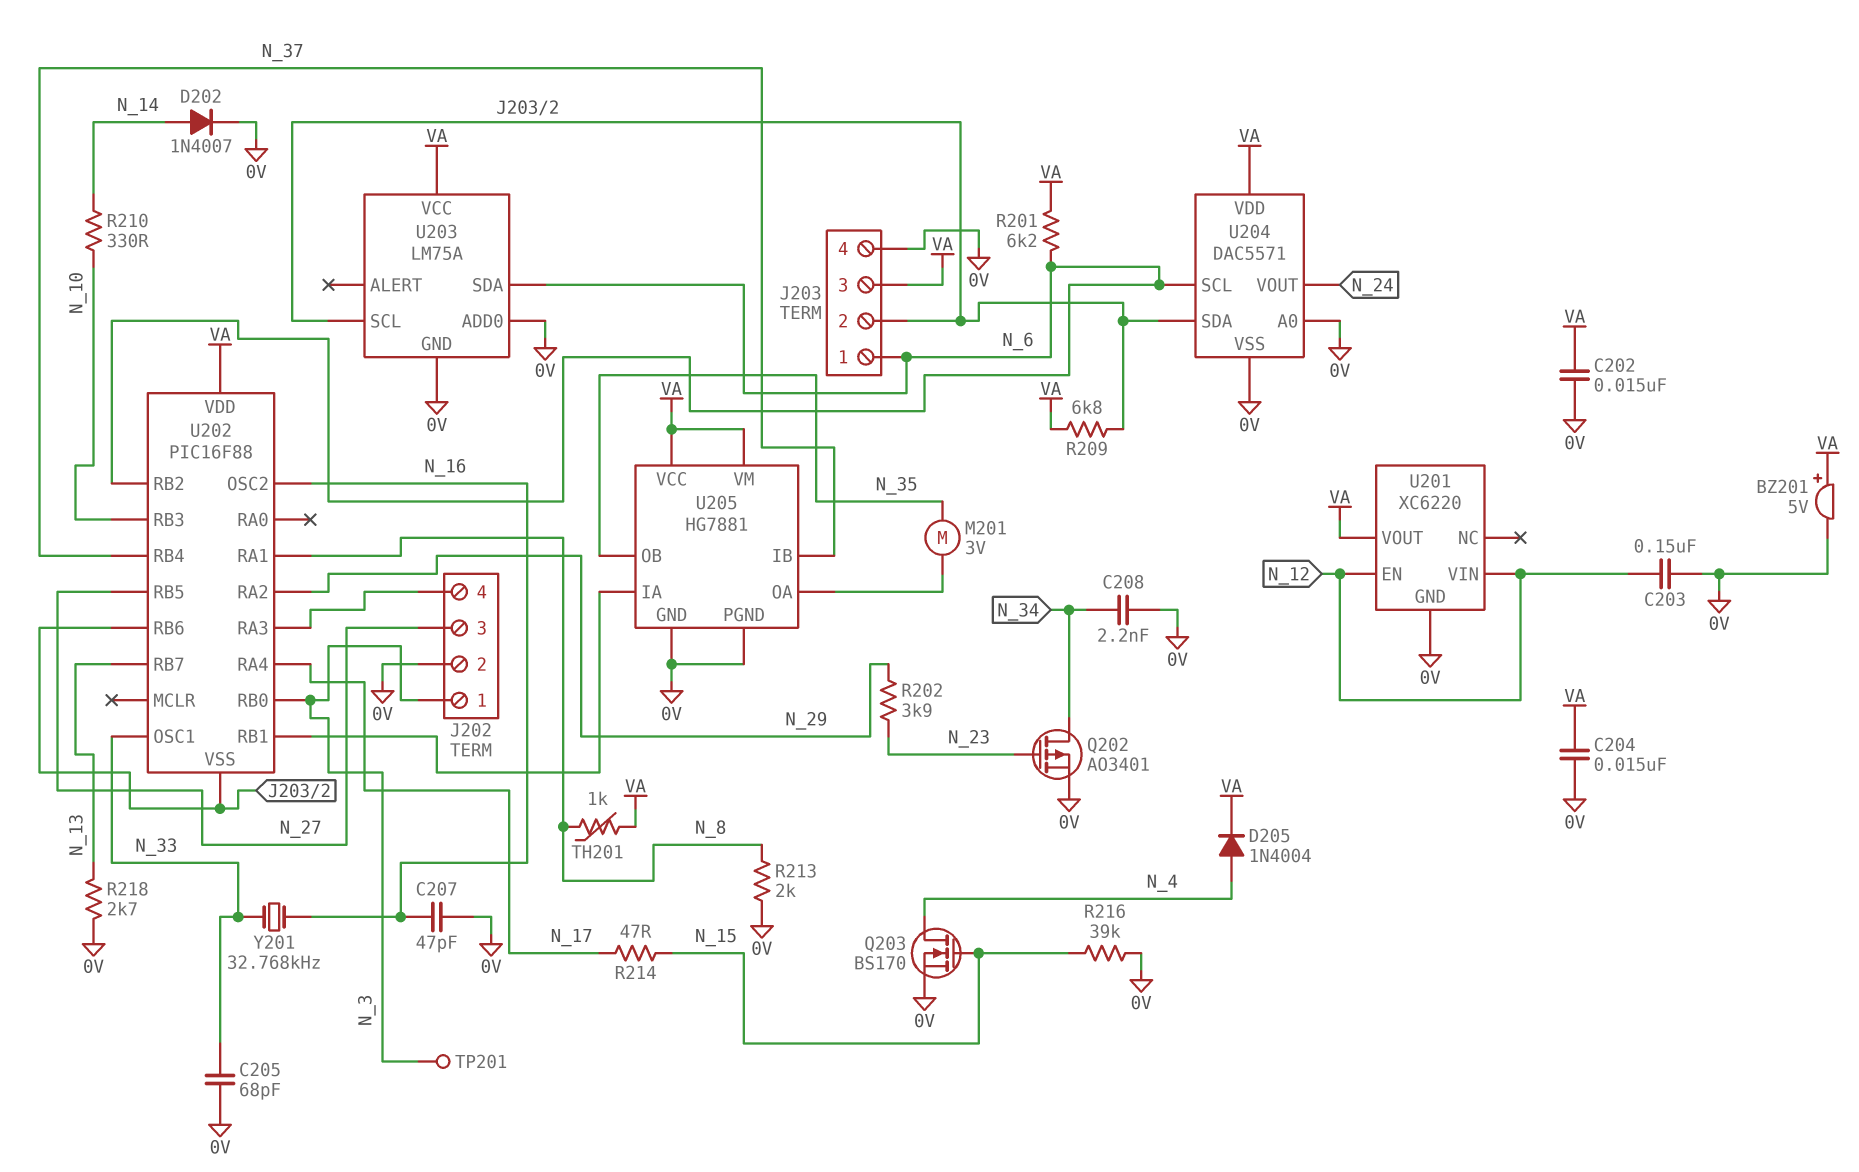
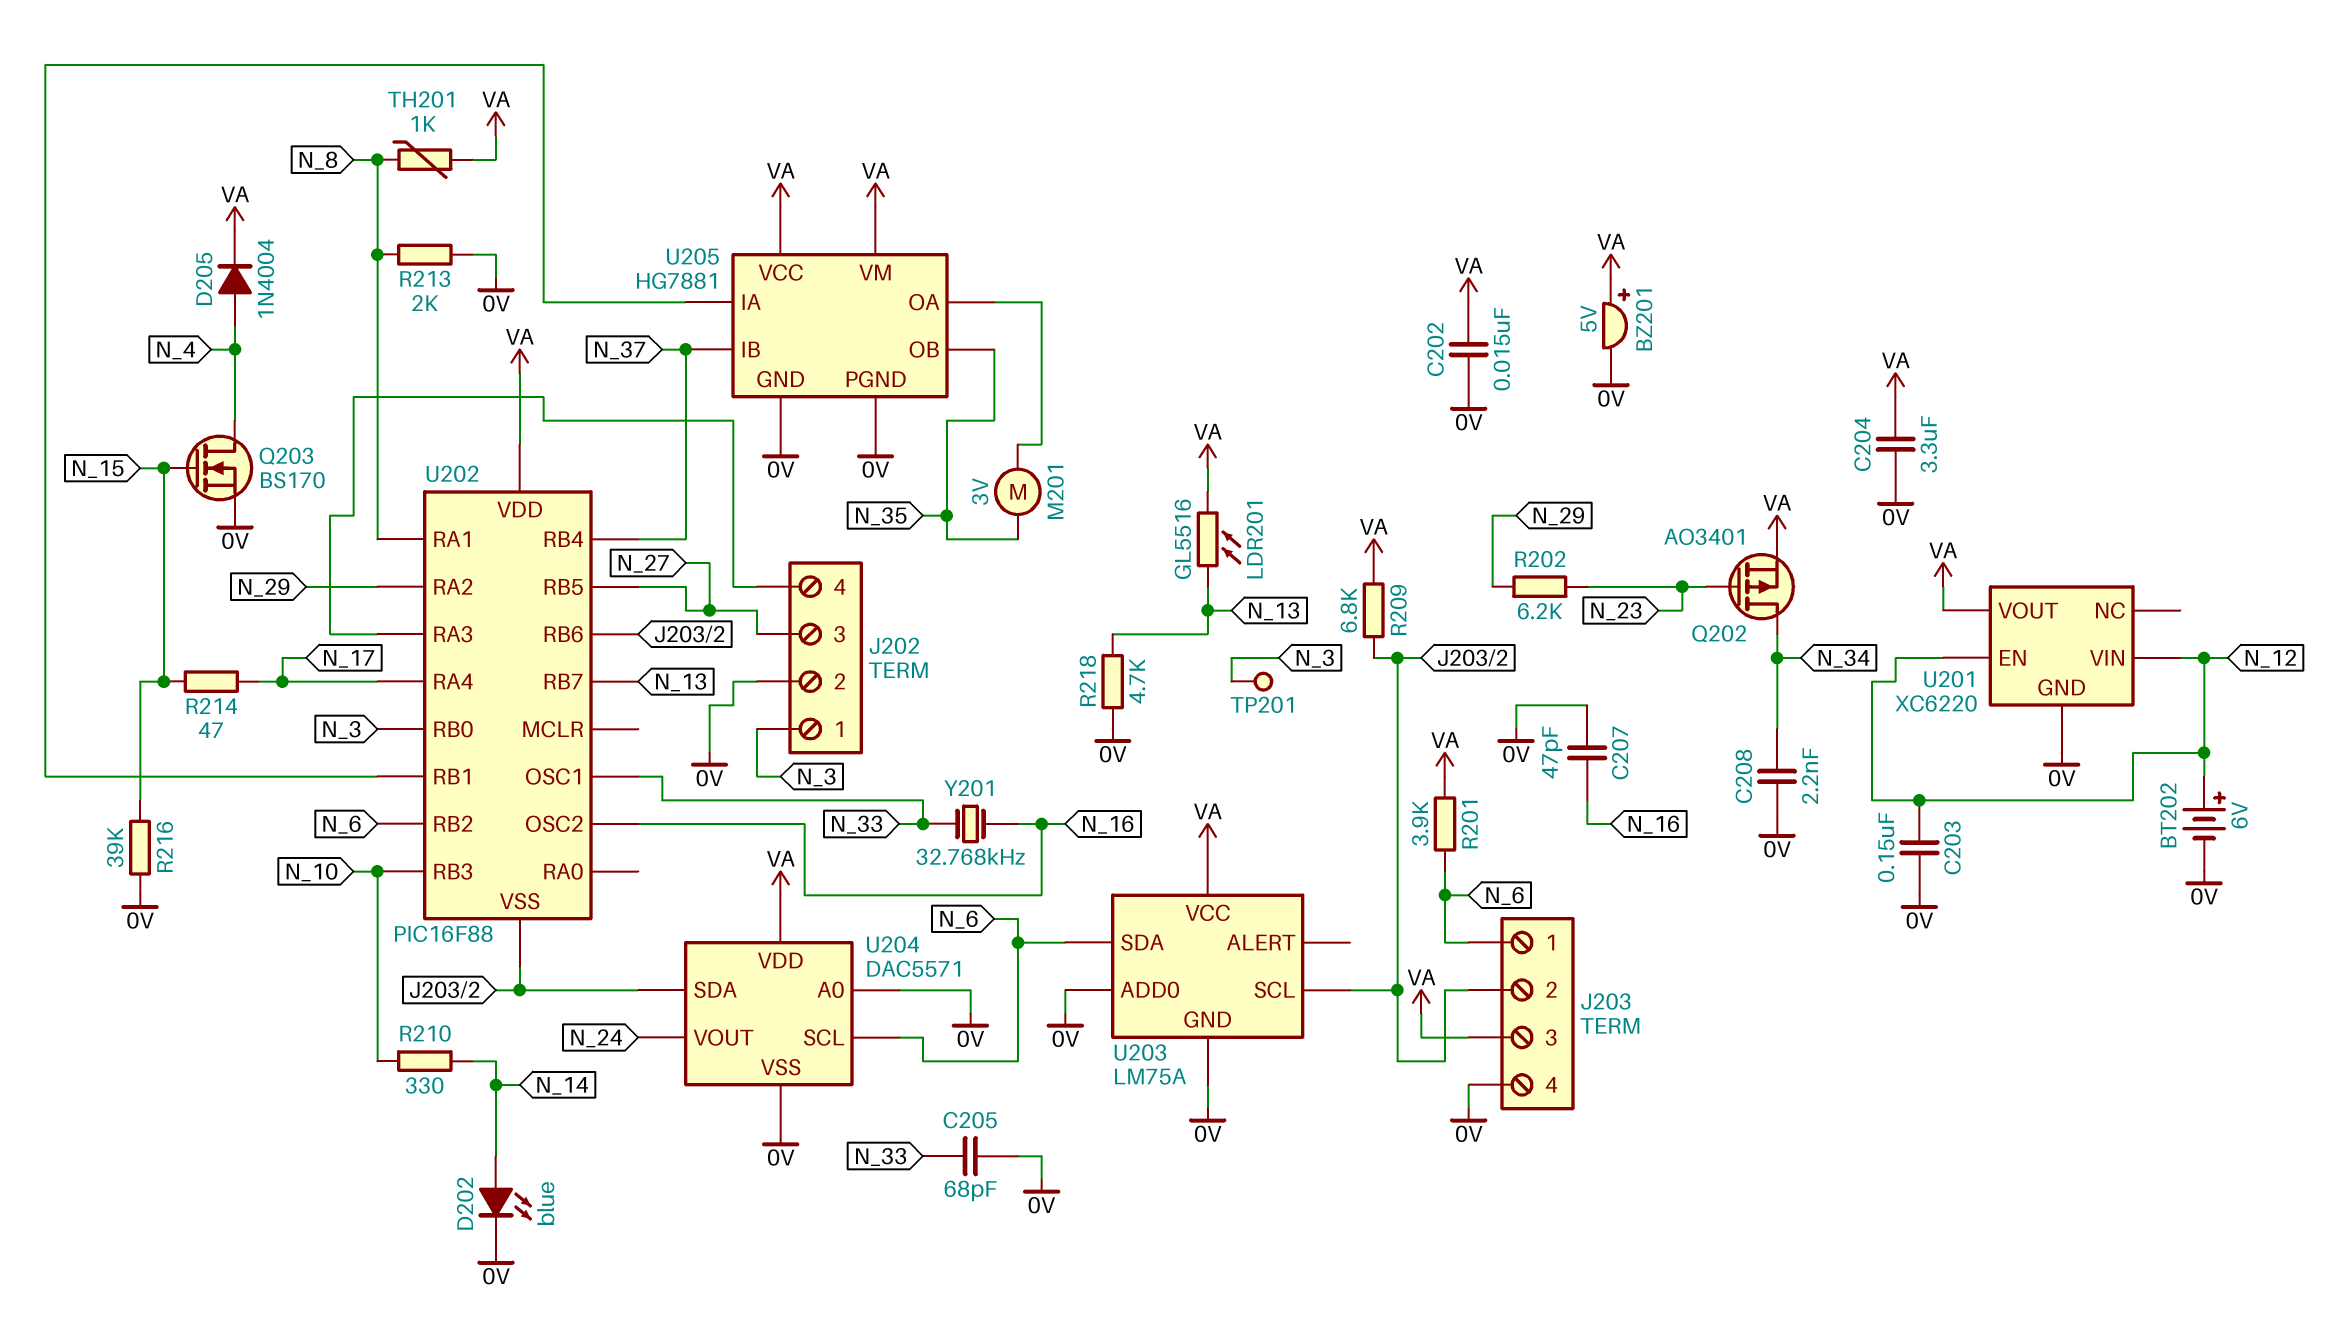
BT202: none -> 6V (plus N_12, minus 0V)
C204: 15nF (0V, VA) -> 3.3uF (0V, VA)
D202: diode 1N4007 (A N_14, K 0V) -> LED blue (A N_14, K 0V)
LDR201: none -> GL5516 (N_13, VA)
Q202: PMOS AO3401 (G N_23, D N_34, S 0V) -> PMOS AO3401 (G N_23, D N_34, S VA)
R201: 6.2k (N_6, VA) -> 3.9k (N_6, VA)
R202: 3.9k (N_23, N_29) -> 6.2k (N_23, N_29)
R218: 2.7k (0V, N_13) -> 4.7k (0V, N_13)

